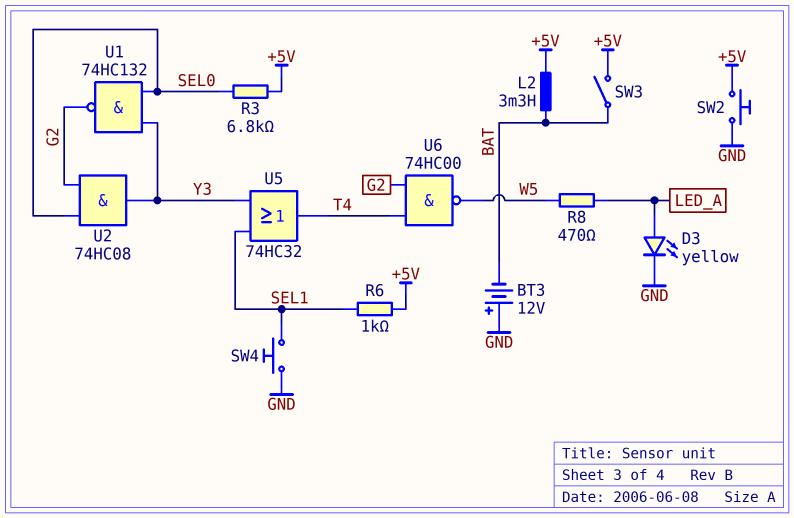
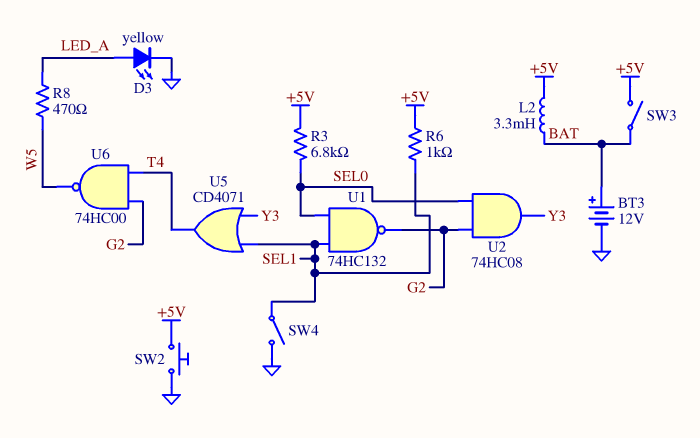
BT3: 12V (plus GND, minus BAT) -> 12V (plus BAT, minus GND)
SW4: button (GND, SEL1) -> switch (GND, SEL1)
U1: NAND 74HC132 (in SEL0, in Y3, out G2) -> NAND 74HC132 (in SEL0, in SEL1, out G2)
U5: OR 74HC32 (in SEL1, in Y3, out T4) -> OR CD4071 (in SEL1, in Y3, out T4)

